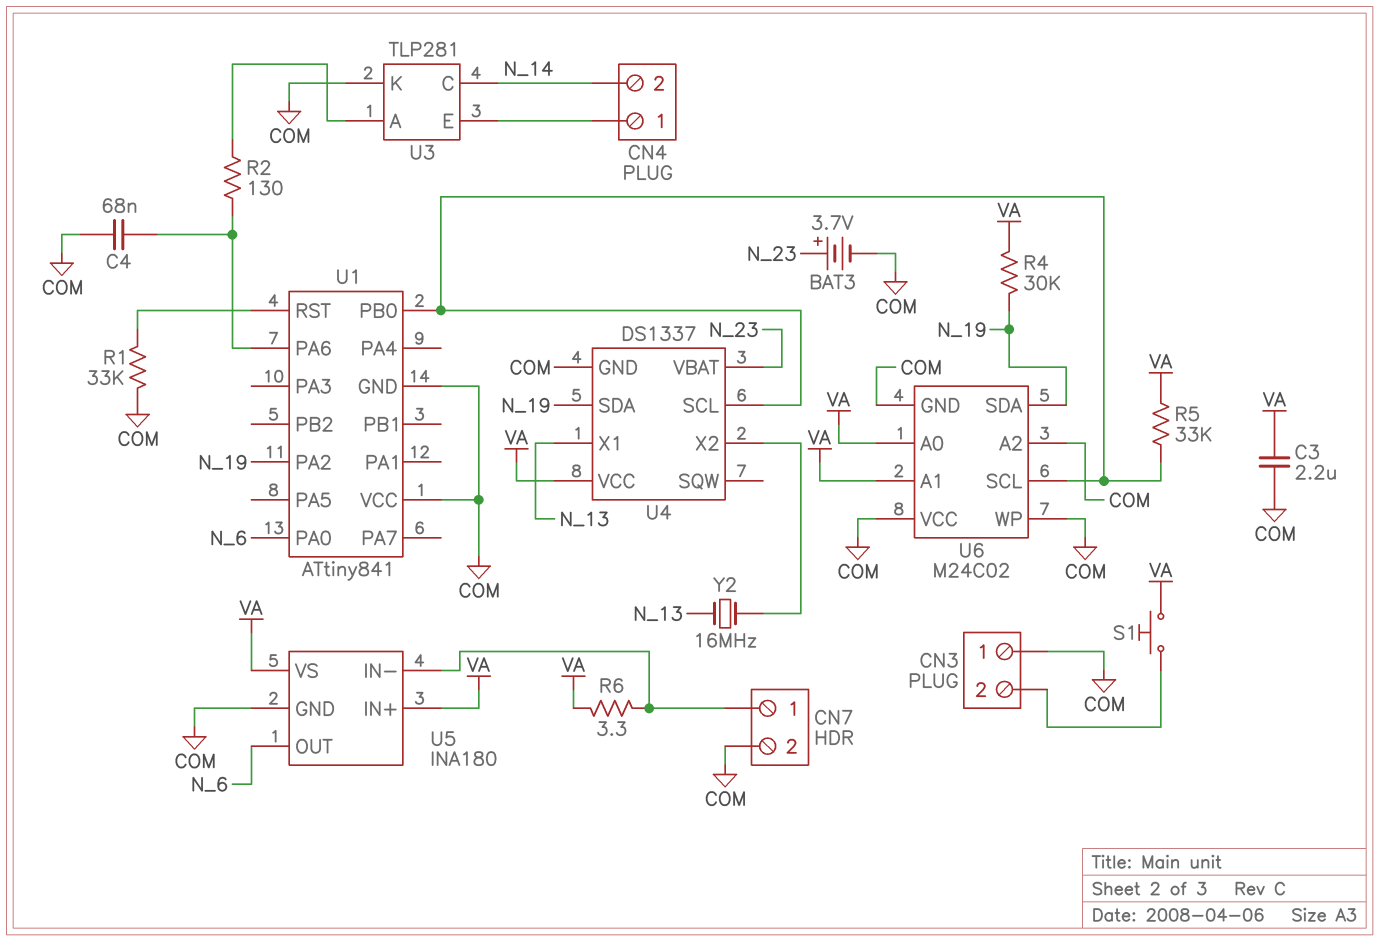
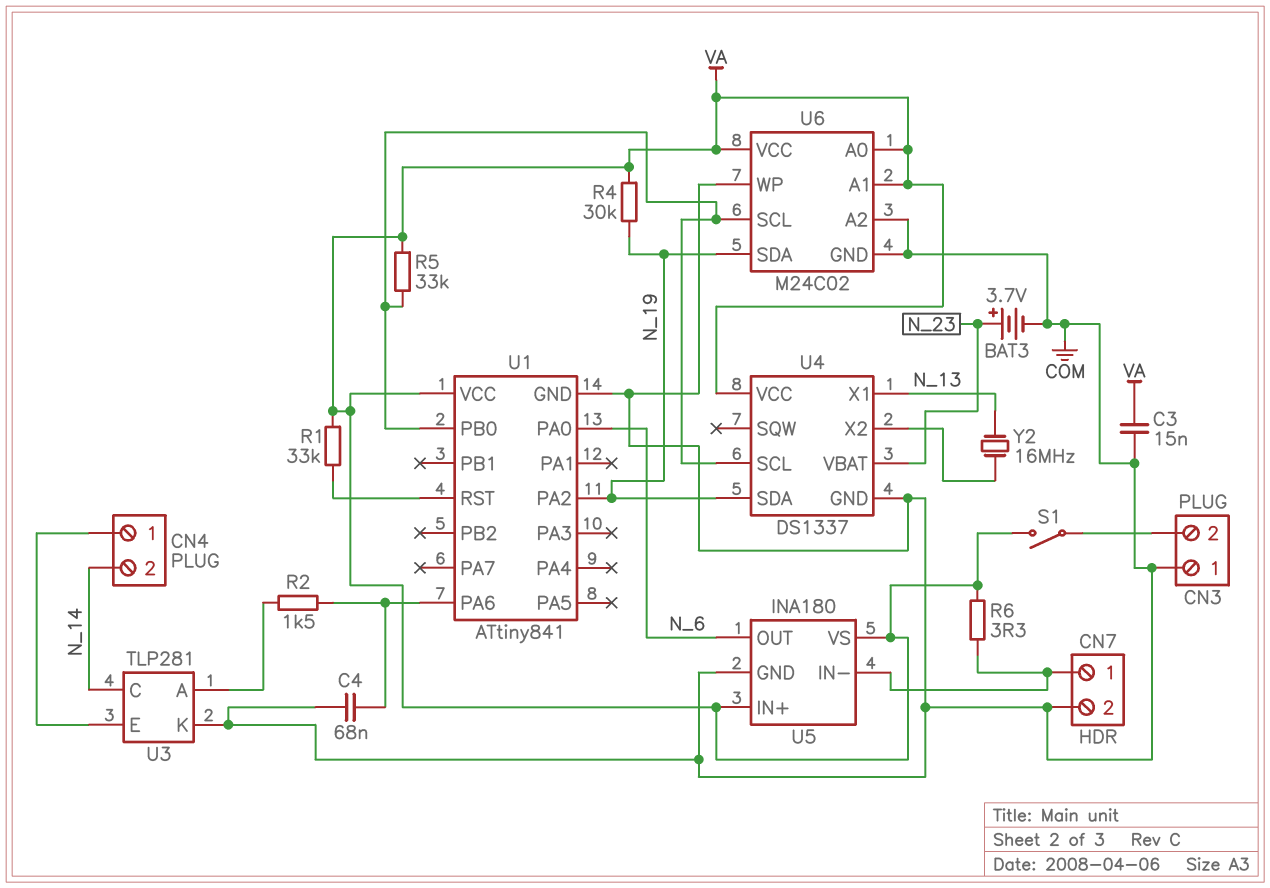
C3: 2.2uF (COM, VA) -> 15nF (COM, VA)
R1: 33k (COM, U1/RST) -> 33k (U1/RST, VA)
R2: 130 (U1/PA6, U3/A) -> 1.5k (U1/PA6, U3/A)
S1: button (CN3/2, VA) -> switch (CN3/2, VA)
U1 pin VCC: COM -> VA
U6 pin VCC: COM -> VA

